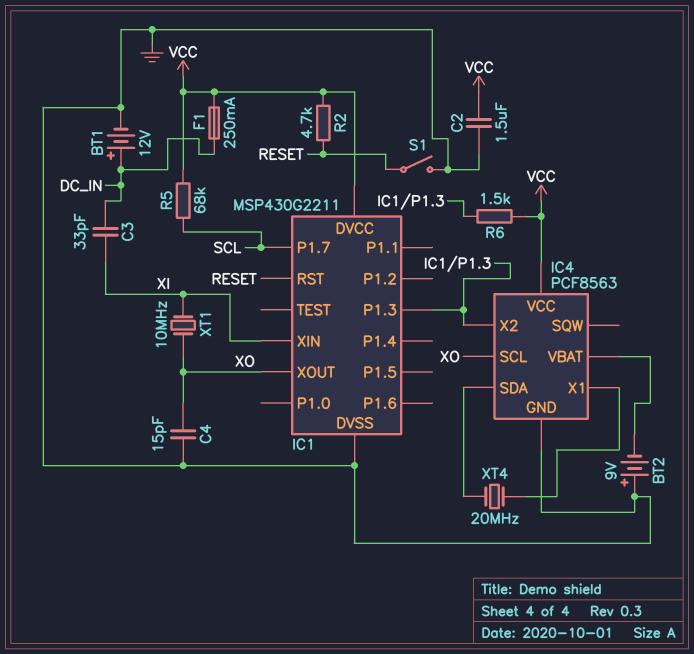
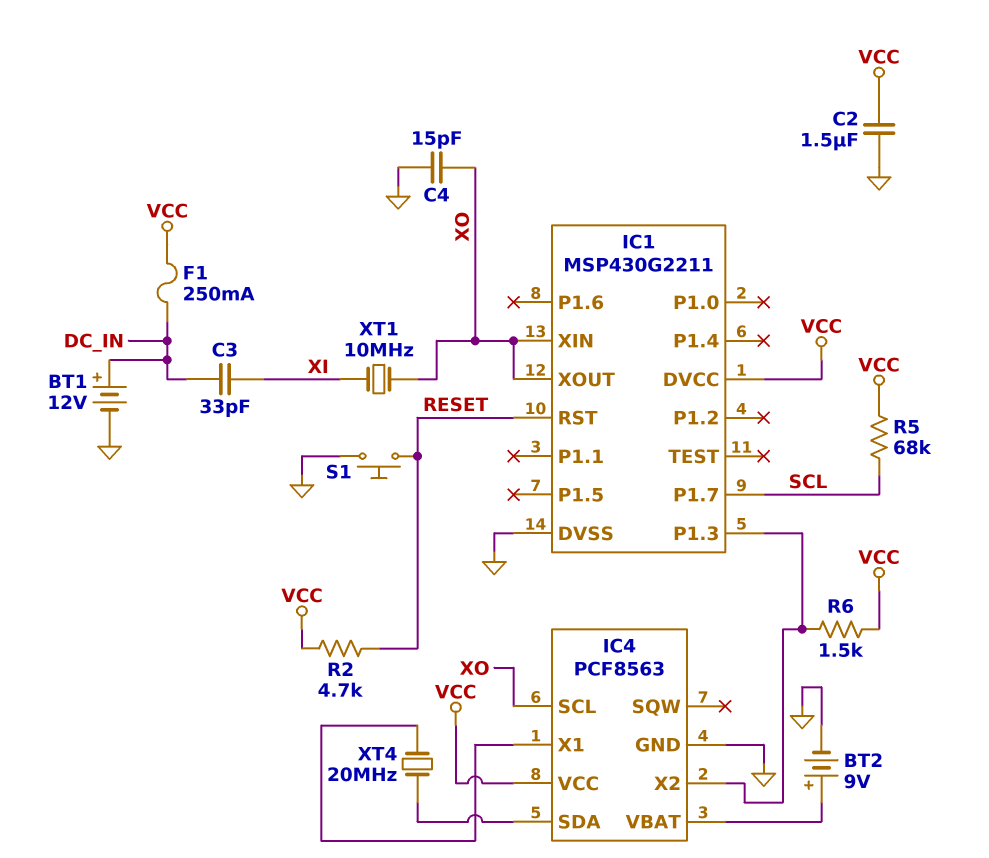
BT2: 9V (plus GND, minus IC4/VBAT) -> 9V (plus IC4/VBAT, minus GND)
IC1 pin XIN: XI -> XO
S1: switch (GND, RESET) -> button (GND, RESET)

